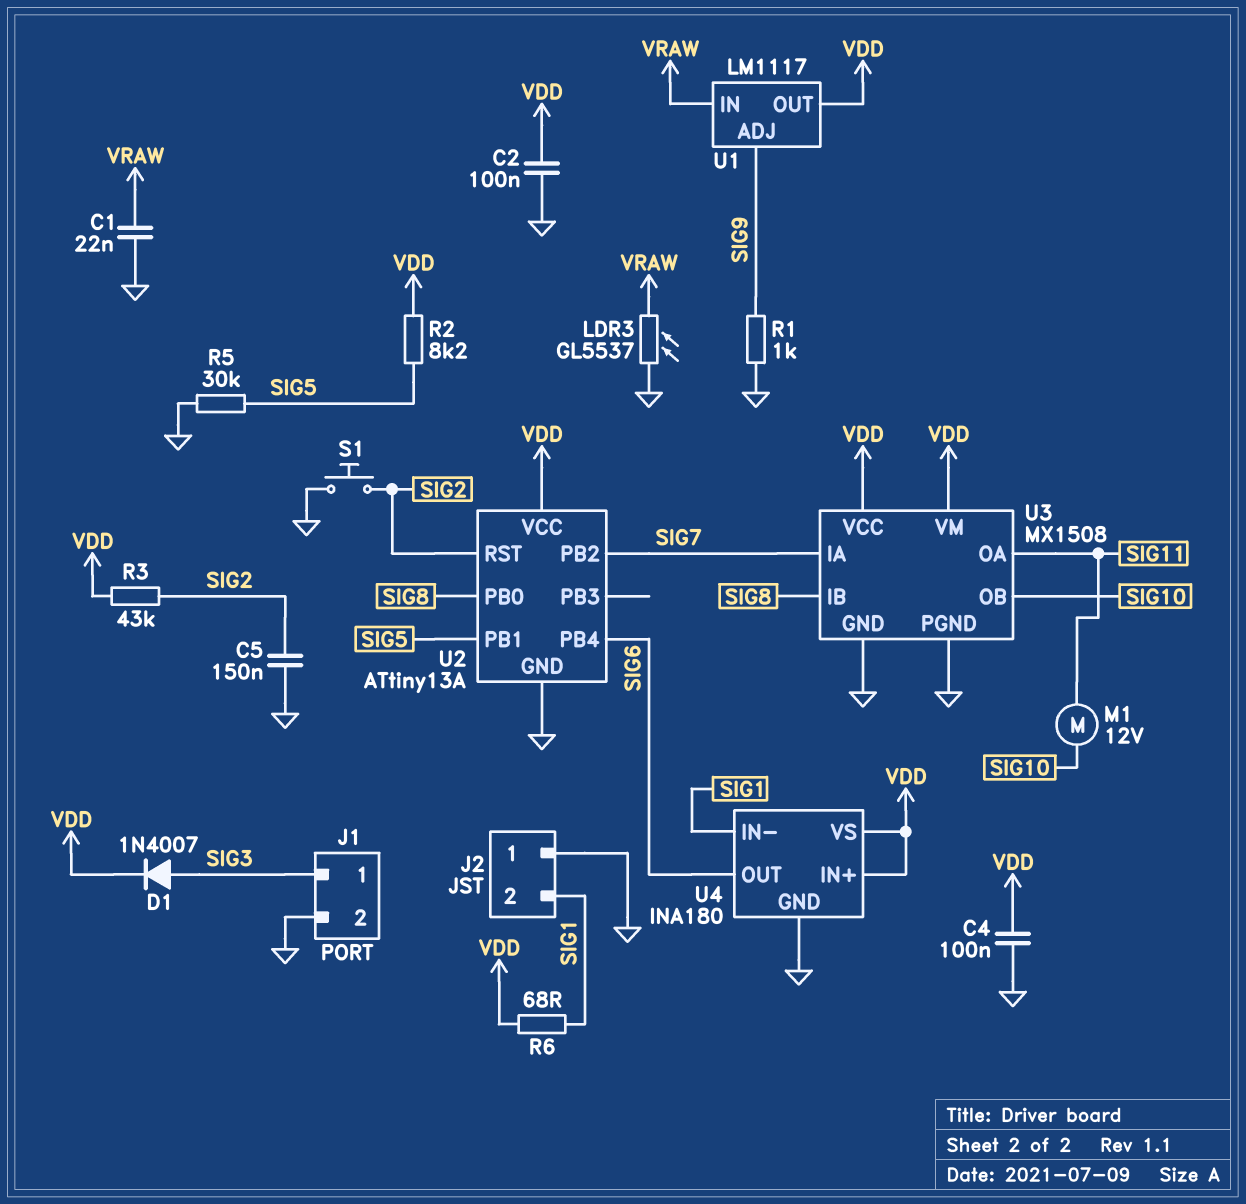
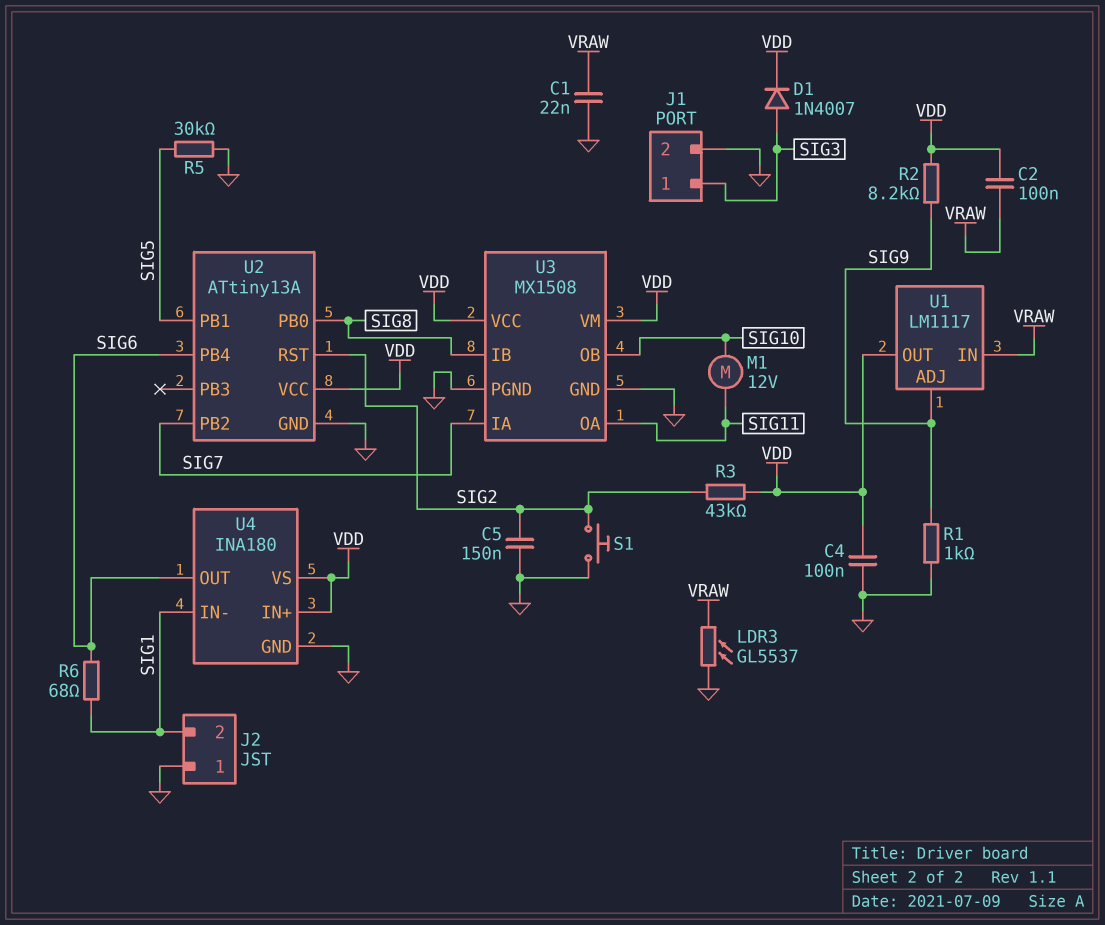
C2: 100nF (GND, VDD) -> 100nF (VDD, VRAW)
R2: 8.2k (SIG5, VDD) -> 8.2k (SIG9, VDD)
R6: 68 (SIG1, VDD) -> 68 (SIG1, SIG6)

